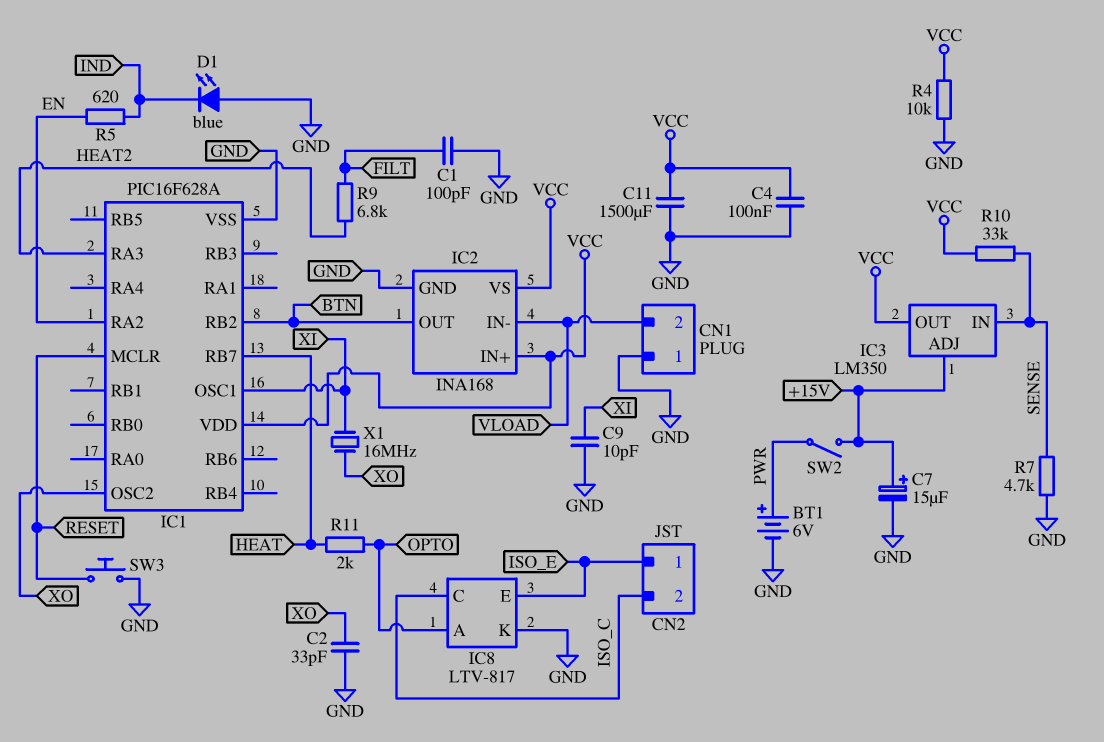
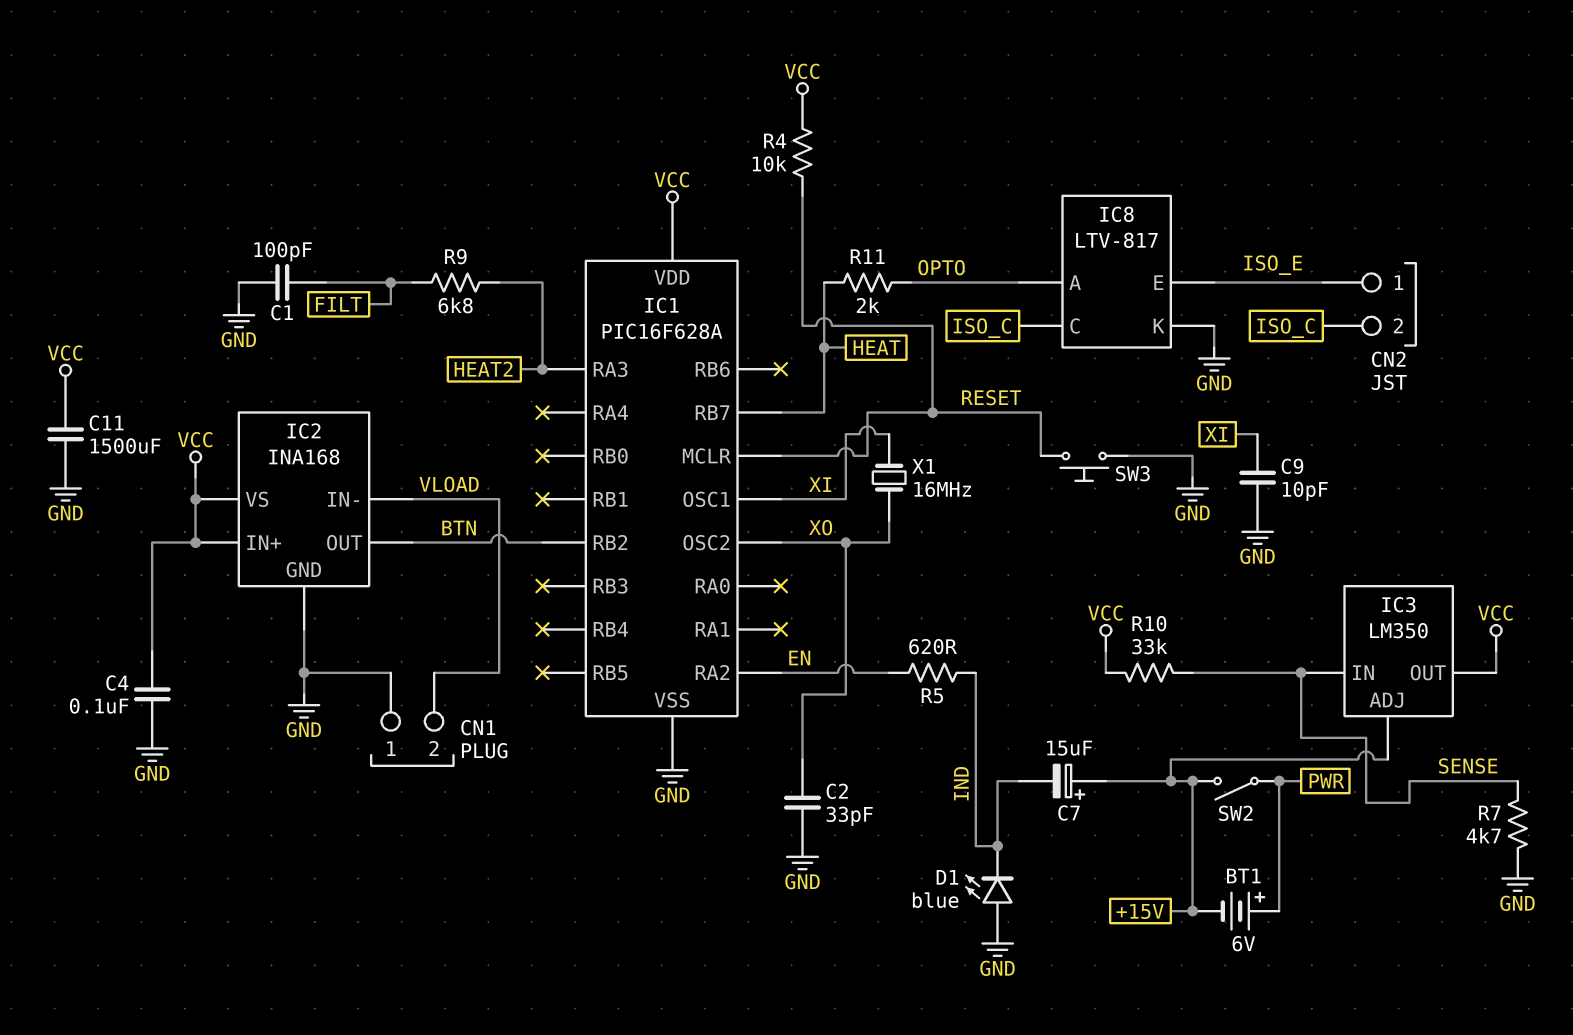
BT1: 6V (plus PWR, minus GND) -> 6V (plus PWR, minus +15V)
C7: 15uF (plus +15V, minus GND) -> 15uF (plus +15V, minus IND)
R4: 10k (GND, VCC) -> 10k (RESET, VCC)

